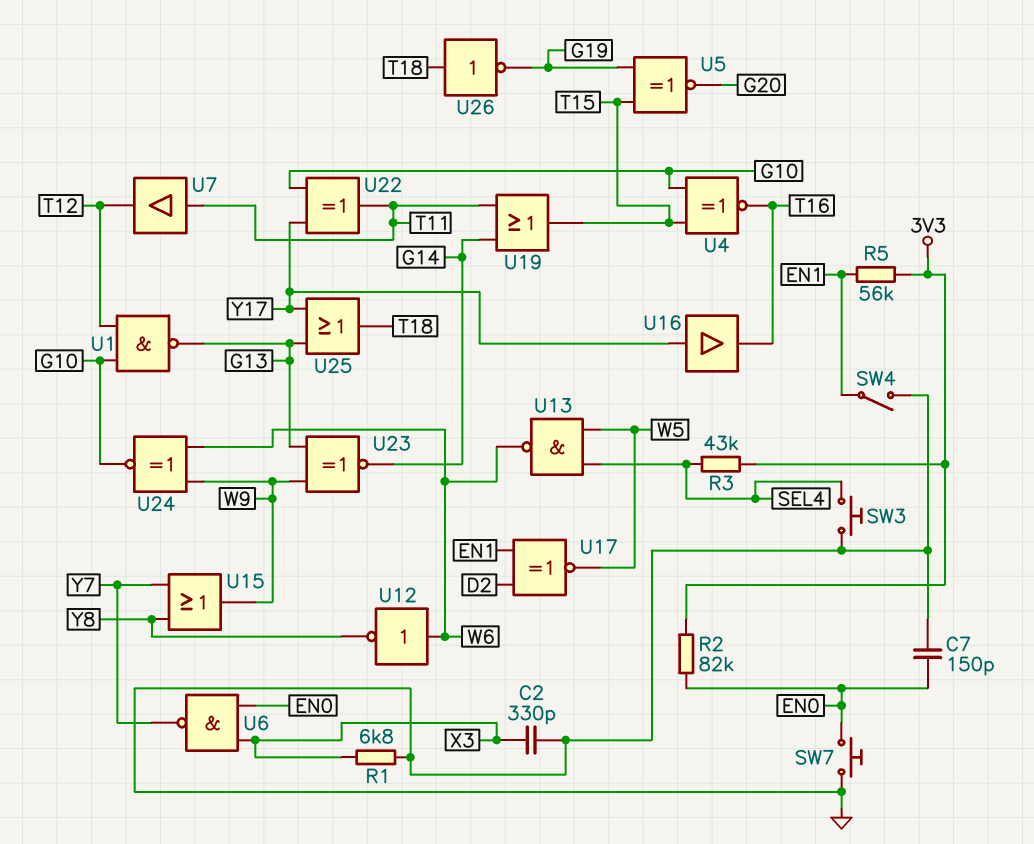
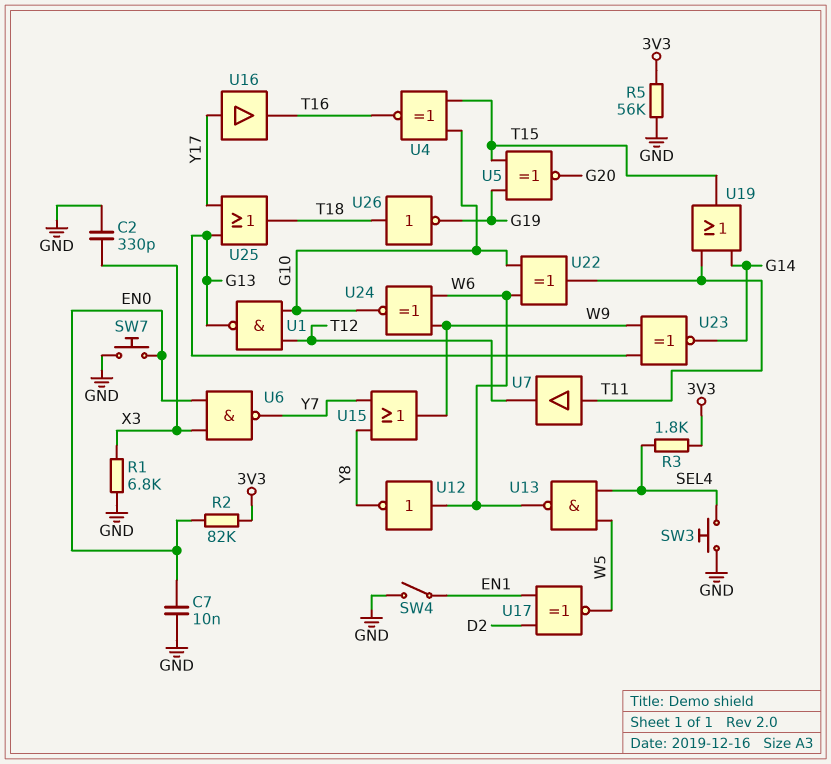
C7: 150pF (EN0, GND) -> 10nF (EN0, GND)
R3: 43k (3V3, SEL4) -> 1.8k (3V3, SEL4)
R5: 56k (3V3, EN1) -> 56k (3V3, GND)
U22: XOR (in G10, in Y17, out T11) -> XOR (in G10, in W6, out T11)

